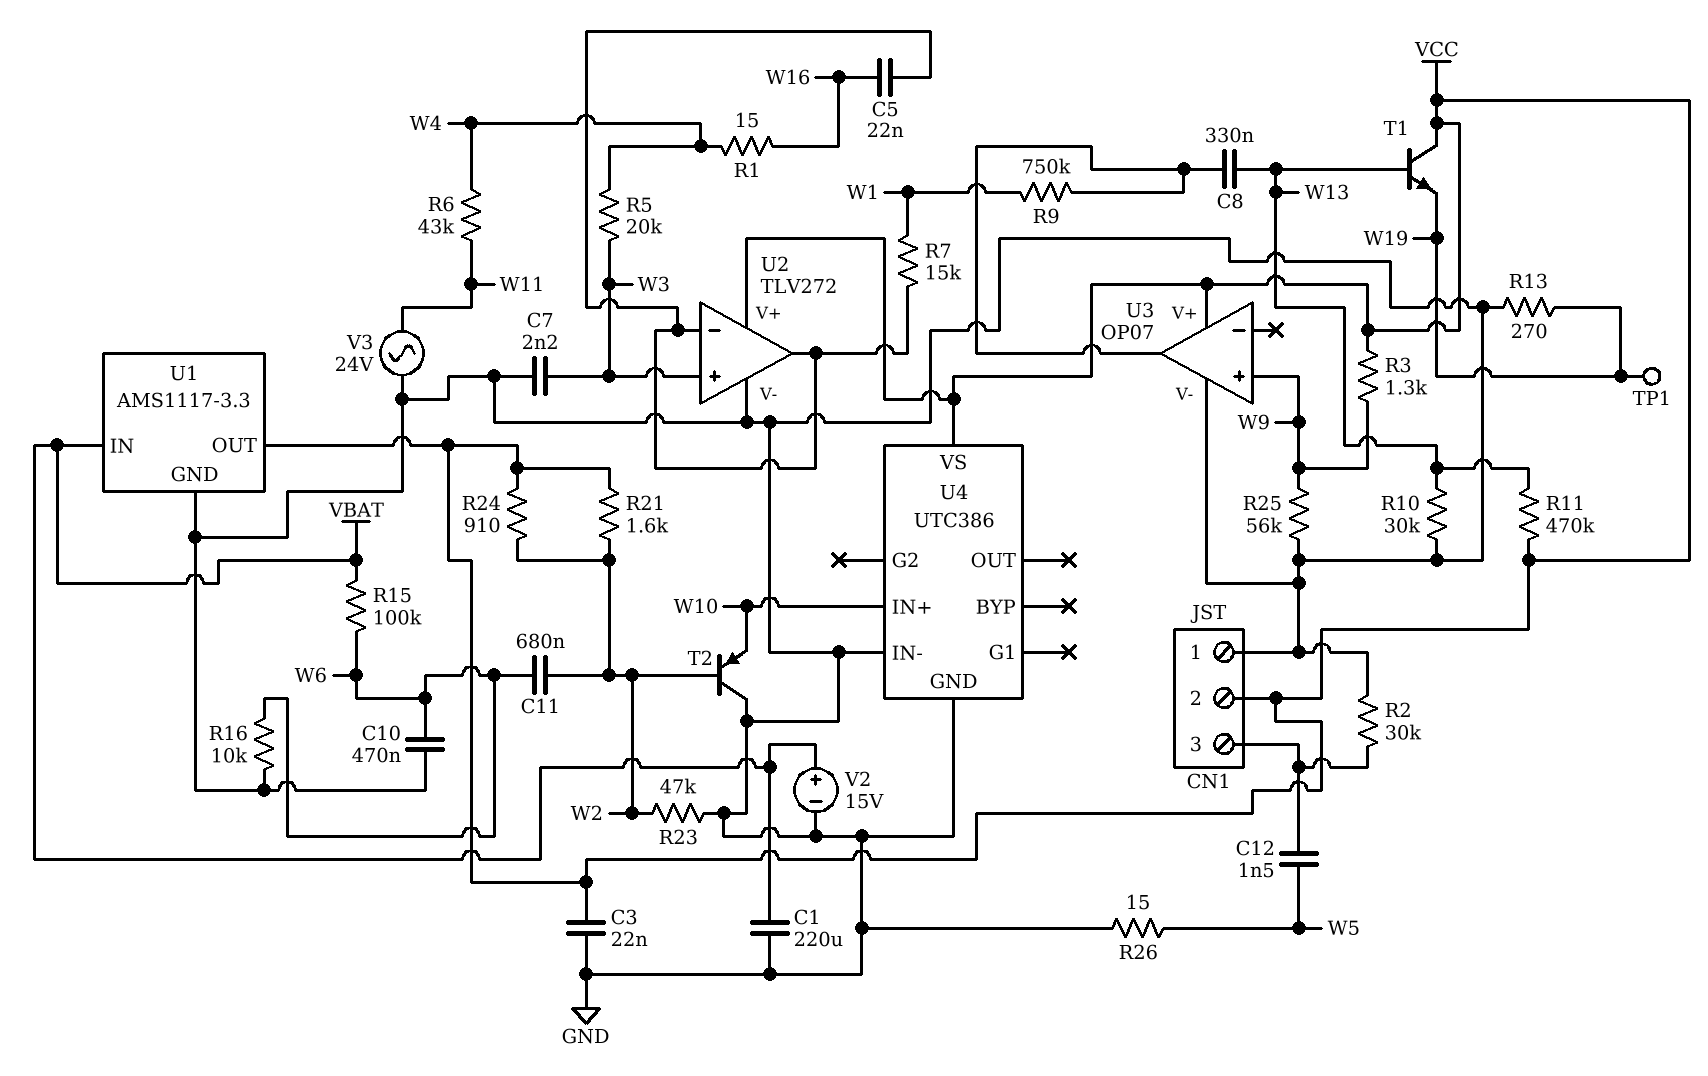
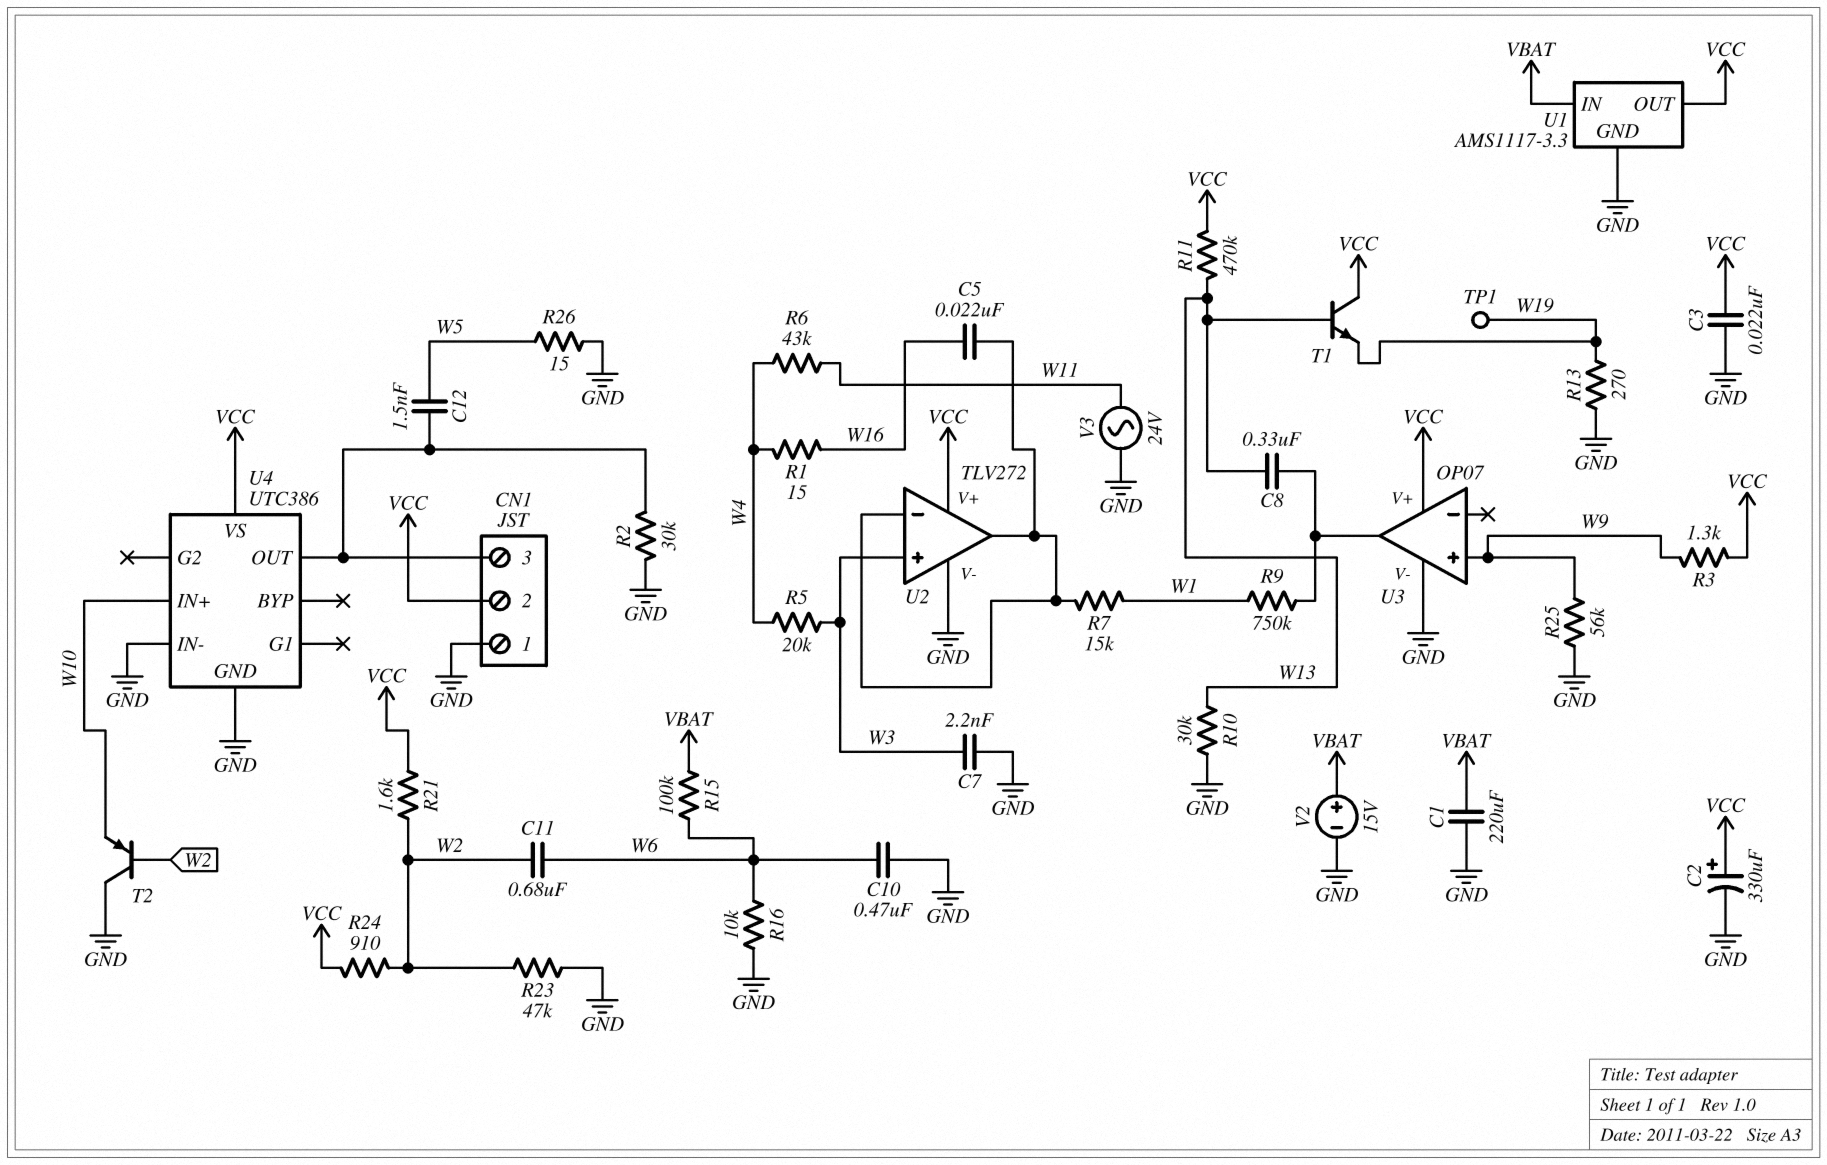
C2: none -> 330uF (plus VCC, minus GND)
U4 pin OUT: none -> CN1/3

